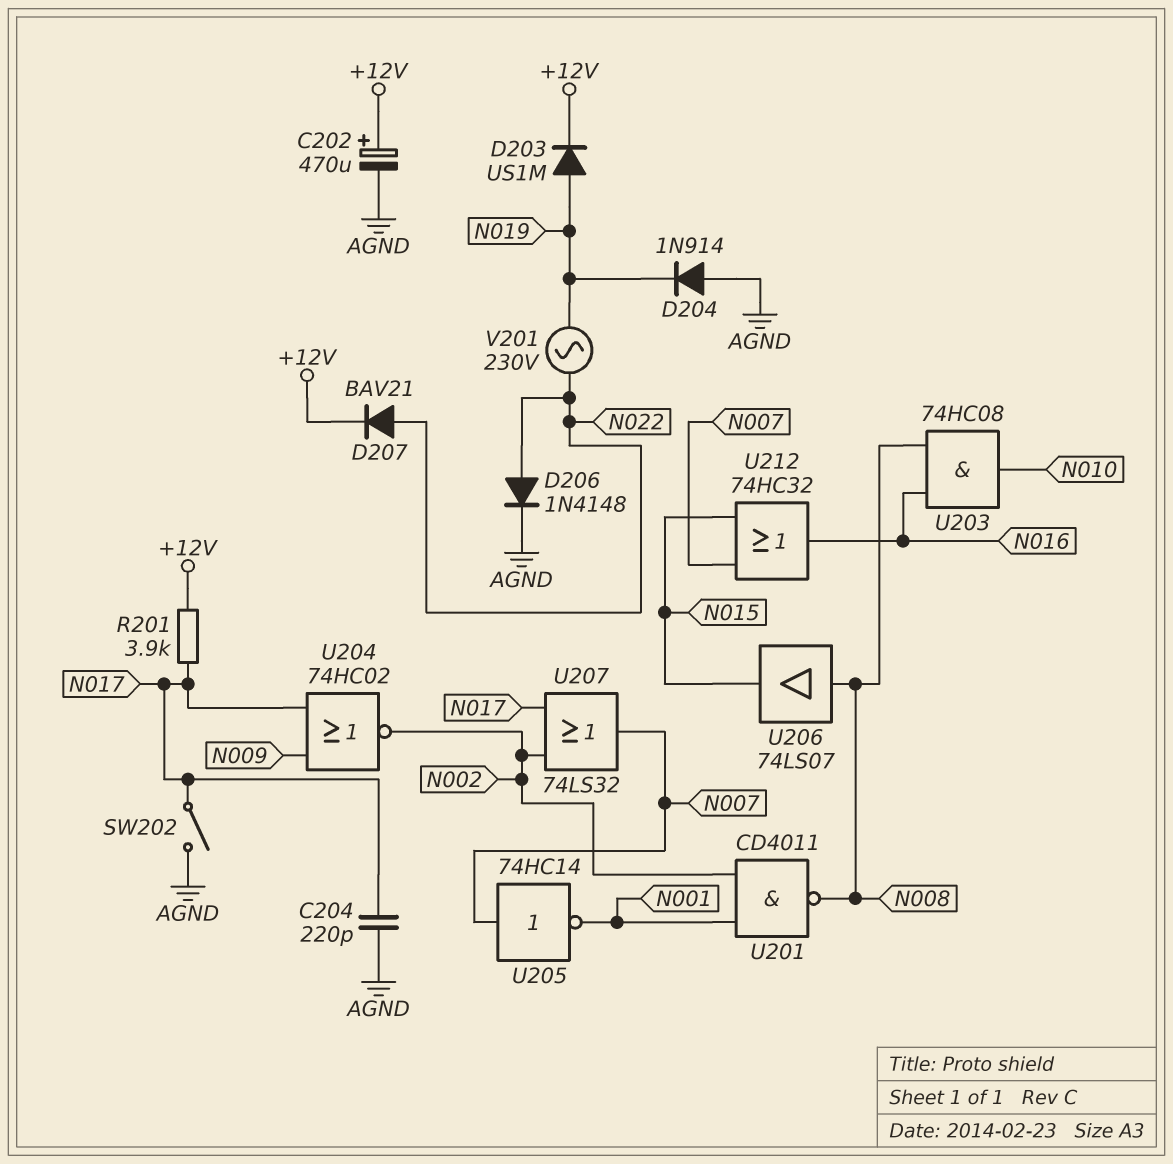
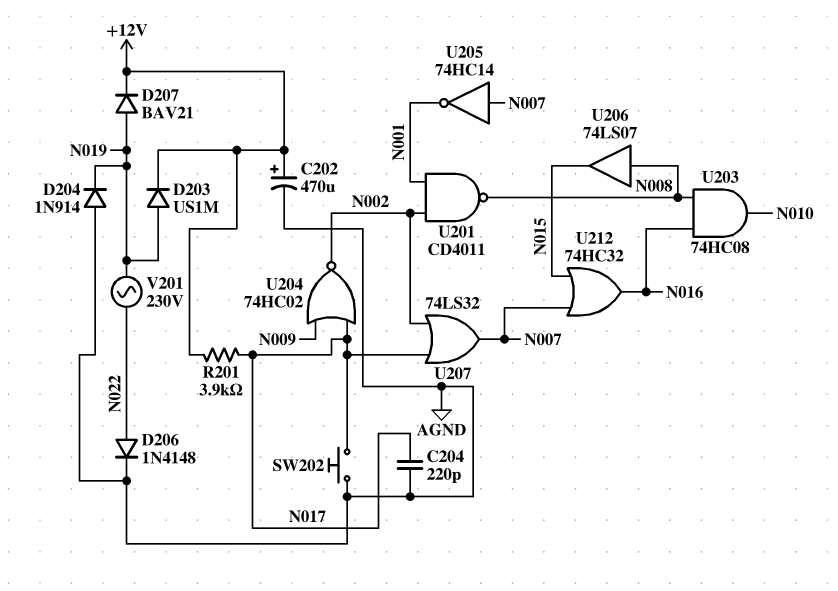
D207: diode BAV21 (A N022, K +12V) -> diode BAV21 (A N019, K +12V)
SW202: switch (AGND, N017) -> button (AGND, N017)

